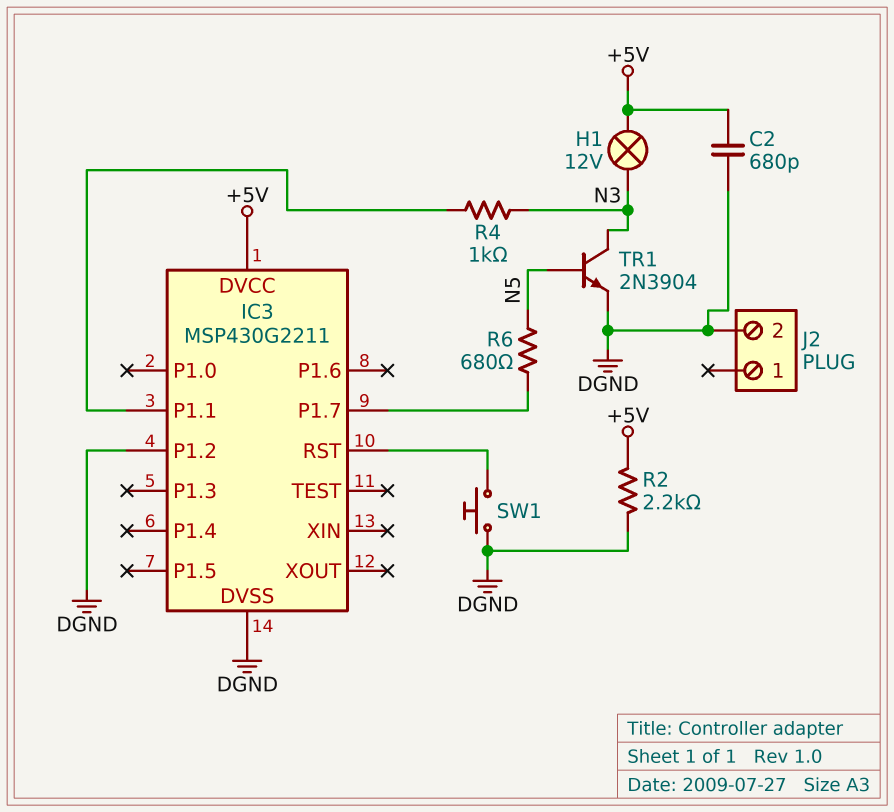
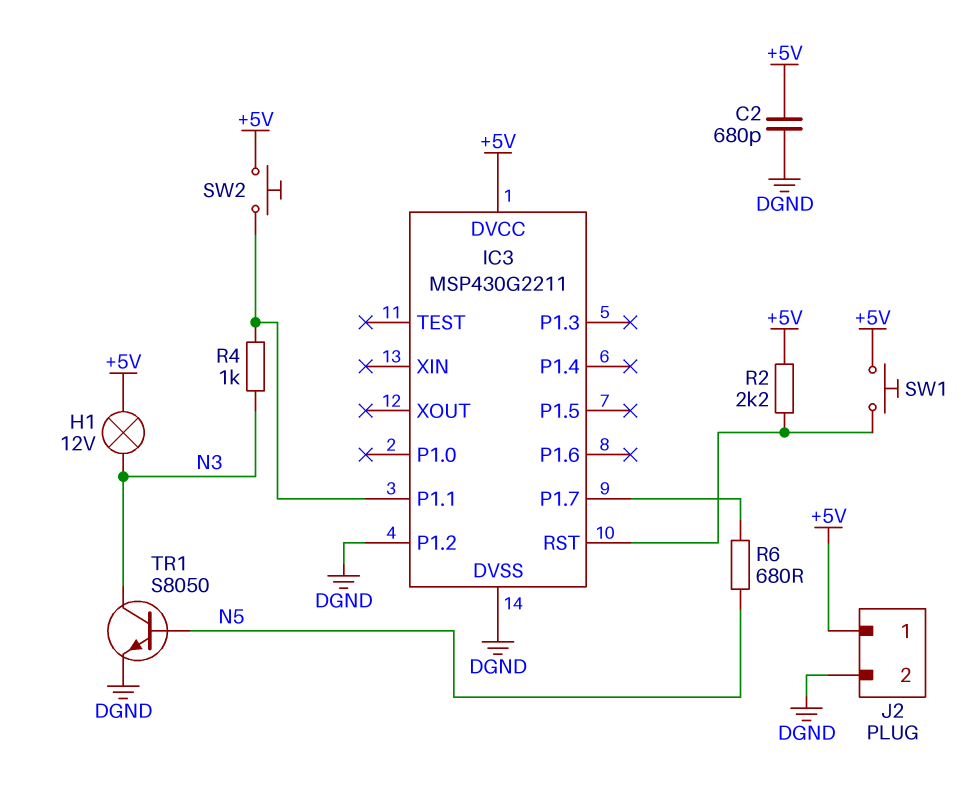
J2 pin 1: none -> +5V
R2: 2.2k (+5V, DGND) -> 2.2k (+5V, IC3/RST)
SW1: button (DGND, IC3/RST) -> button (+5V, IC3/RST)
SW2: none -> button (+5V, IC3/P1.1)
TR1: NPN 2N3904 (B N5, C N3, E DGND) -> NPN S8050 (B N5, C N3, E DGND)

